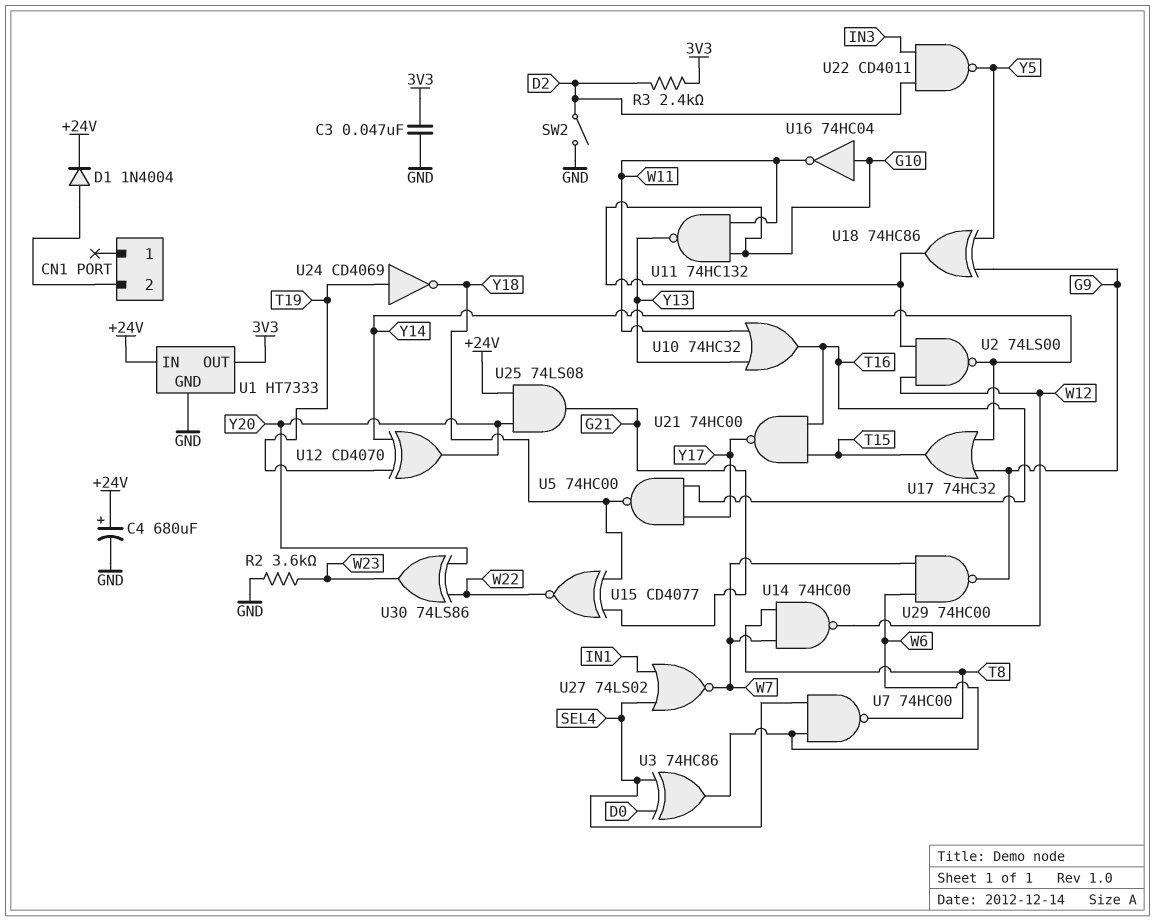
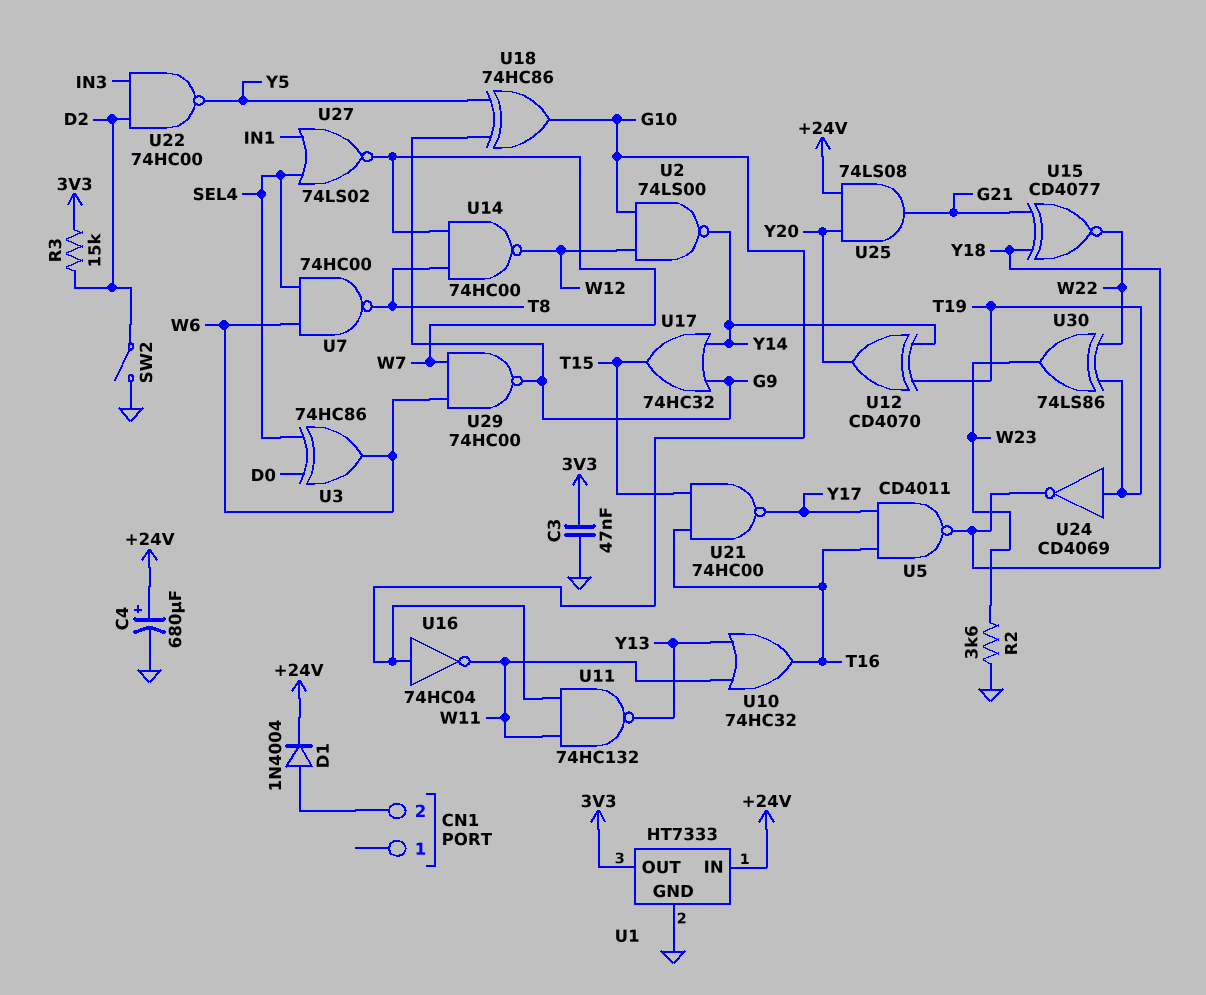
R3: 2.4k (3V3, D2) -> 15k (3V3, D2)
U5: NAND 74HC00 (in T16, in Y17, out Y18) -> NAND CD4011 (in T16, in Y17, out Y18)
U22: NAND CD4011 (in D2, in IN3, out Y5) -> NAND 74HC00 (in D2, in IN3, out Y5)
U30: XOR 74LS86 (in W22, in Y20, out W23) -> XOR 74LS86 (in T19, in W22, out W23)

